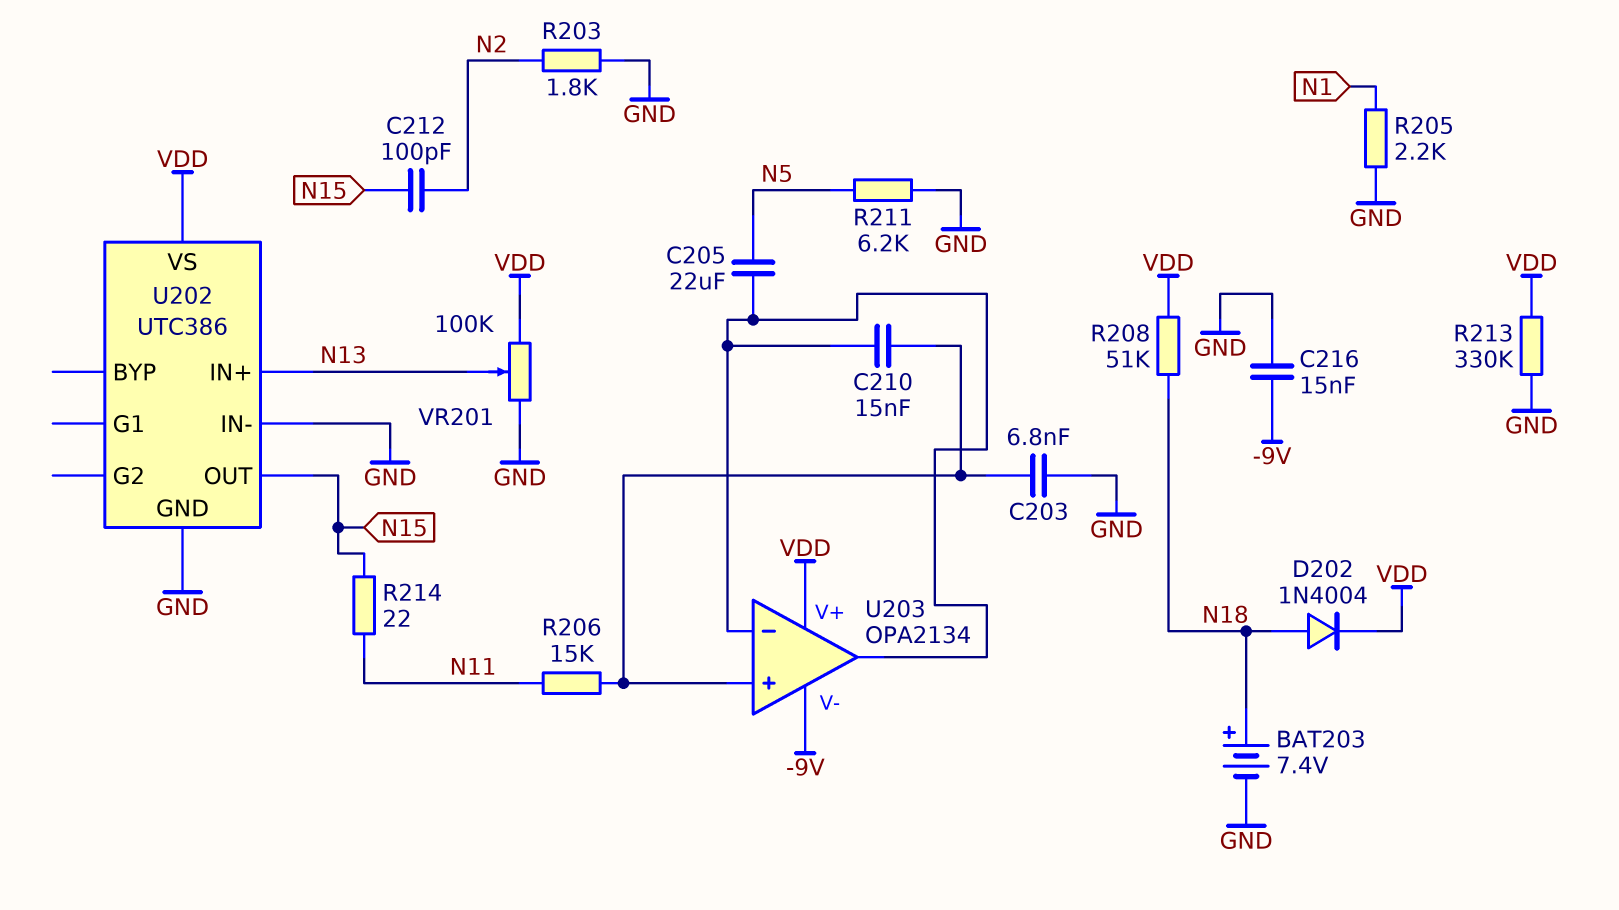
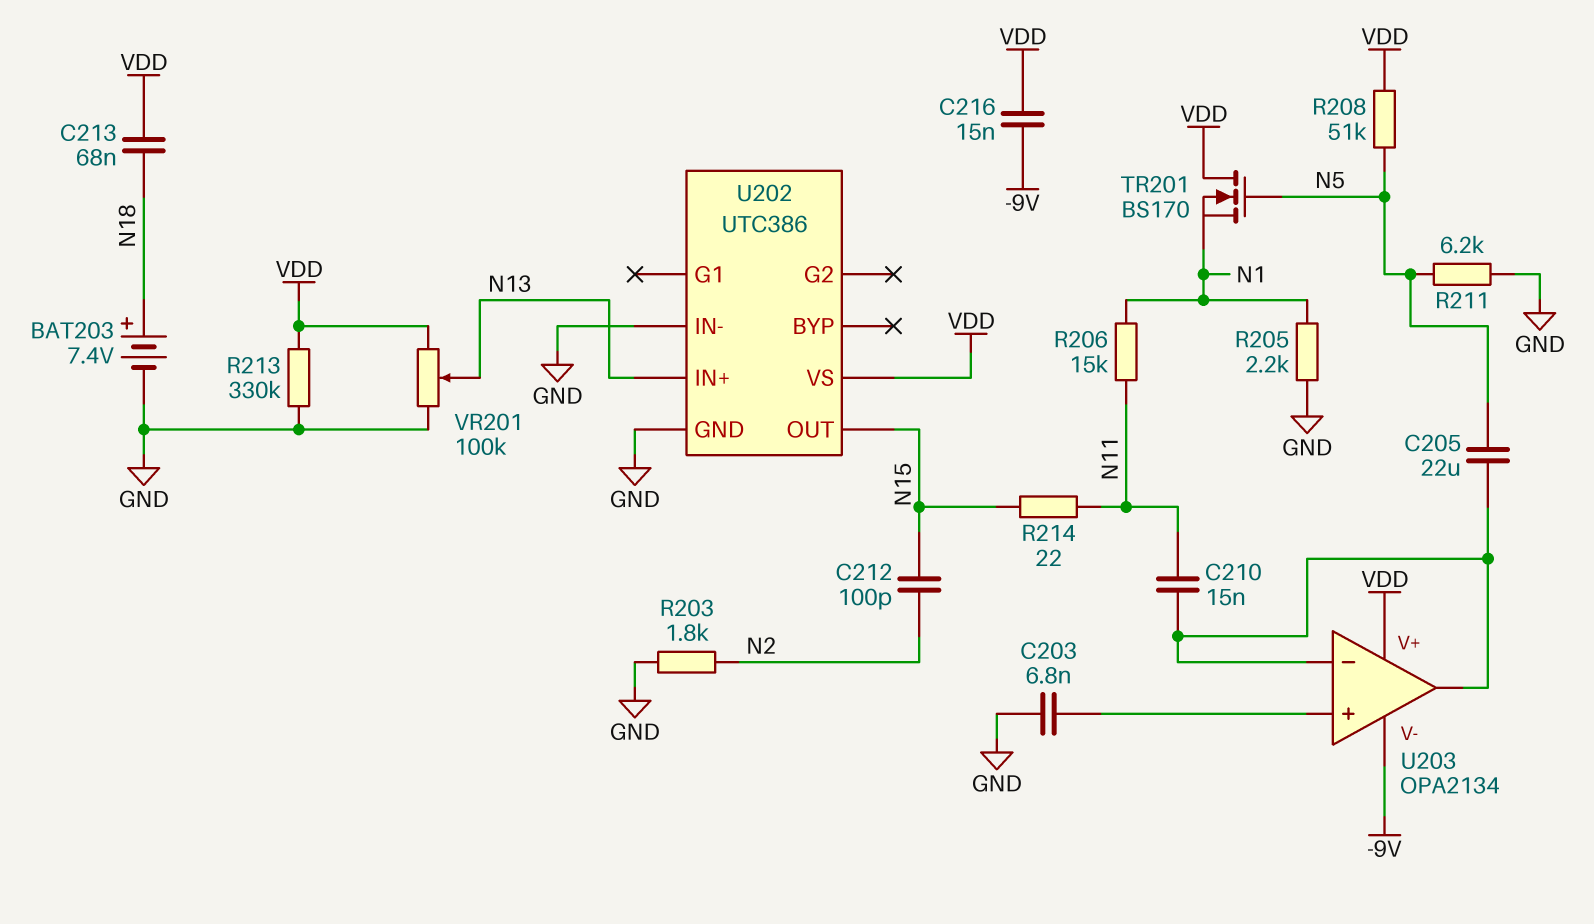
C210: 15nF (U203/in+, U203/in-) -> 15nF (N11, U203/in-)
C213: none -> 68nF (N18, VDD)
C216: 15nF (-9V, GND) -> 15nF (-9V, VDD)
D202: diode 1N4004 (A N18, K VDD) -> none
R206: 15k (N11, U203/in+) -> 15k (N1, N11)
R208: 51k (N18, VDD) -> 51k (N5, VDD)
TR201: none -> NMOS BS170 (G N5, D VDD, S N1)

